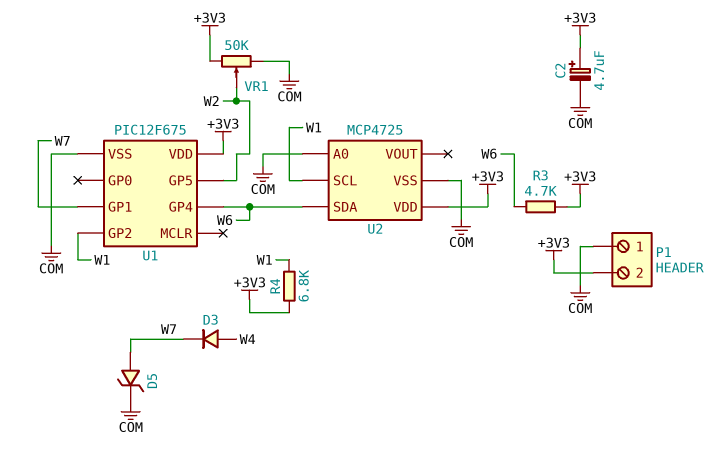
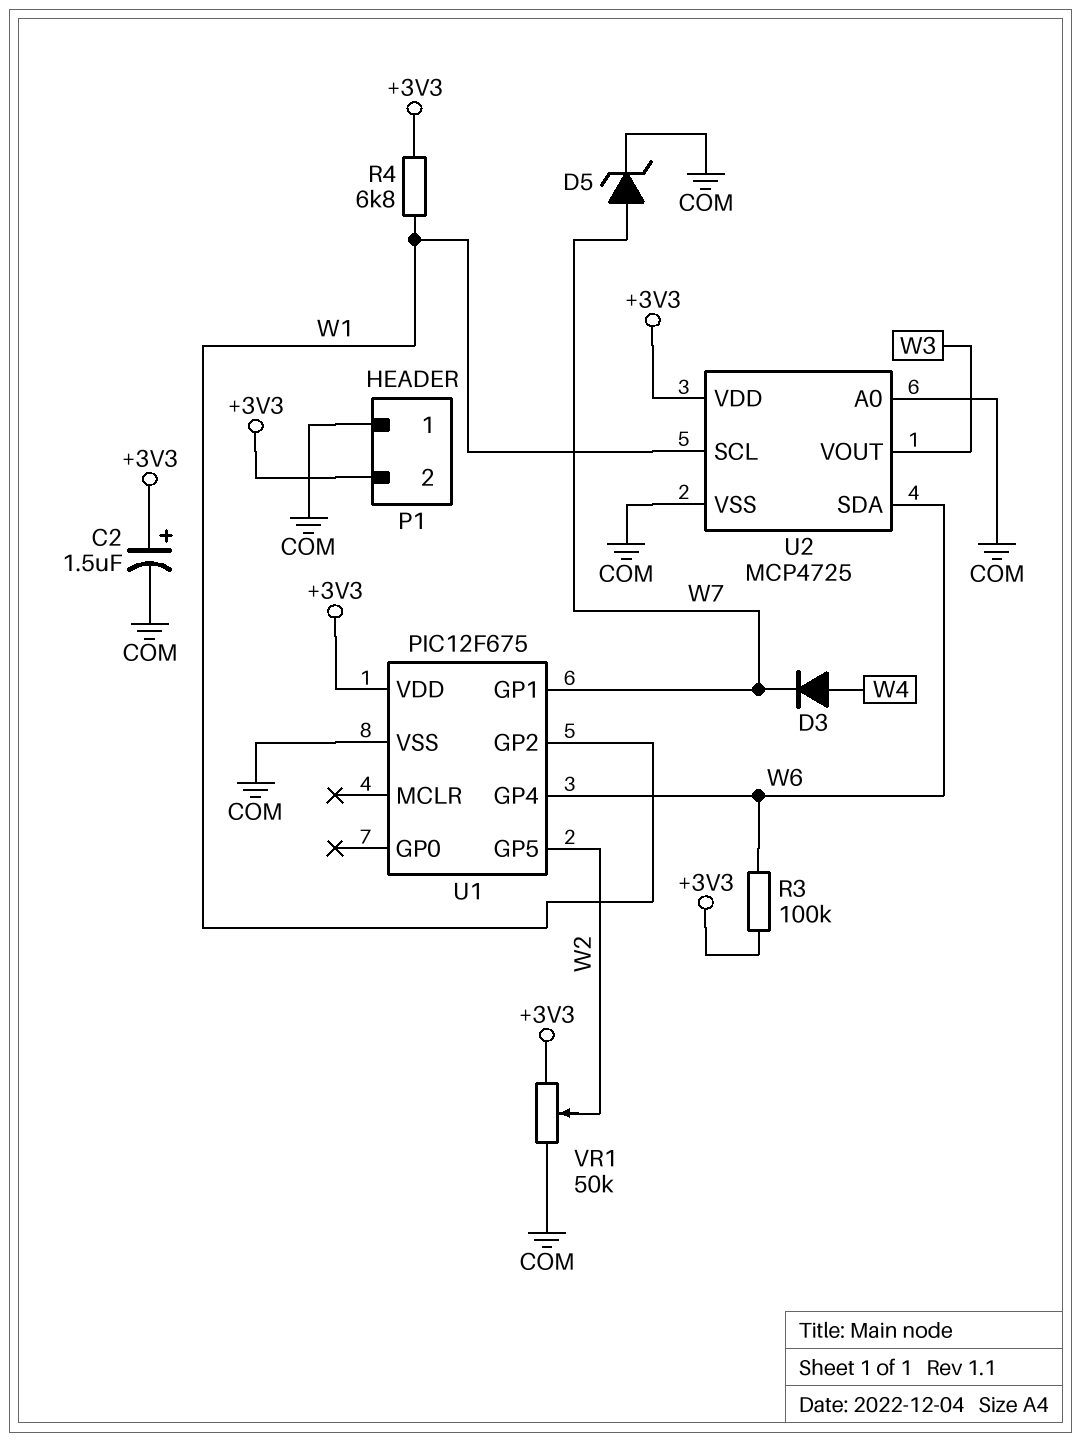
C2: 4.7uF (plus +3V3, minus COM) -> 1.5uF (plus +3V3, minus COM)
R3: 4.7k (+3V3, W6) -> 100k (+3V3, W6)
U2 pin VOUT: none -> W3

